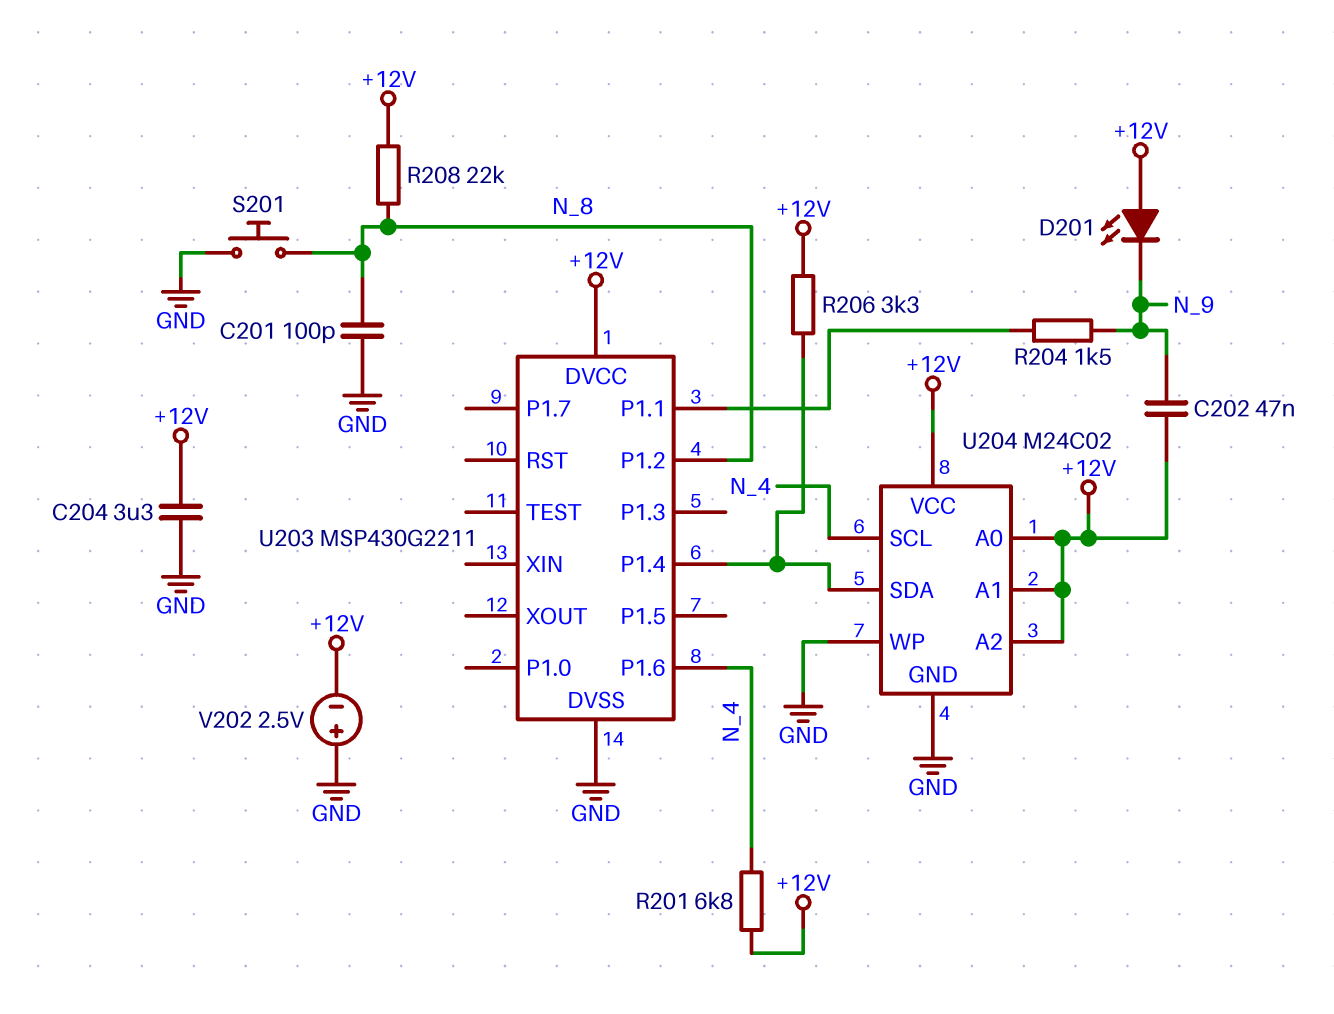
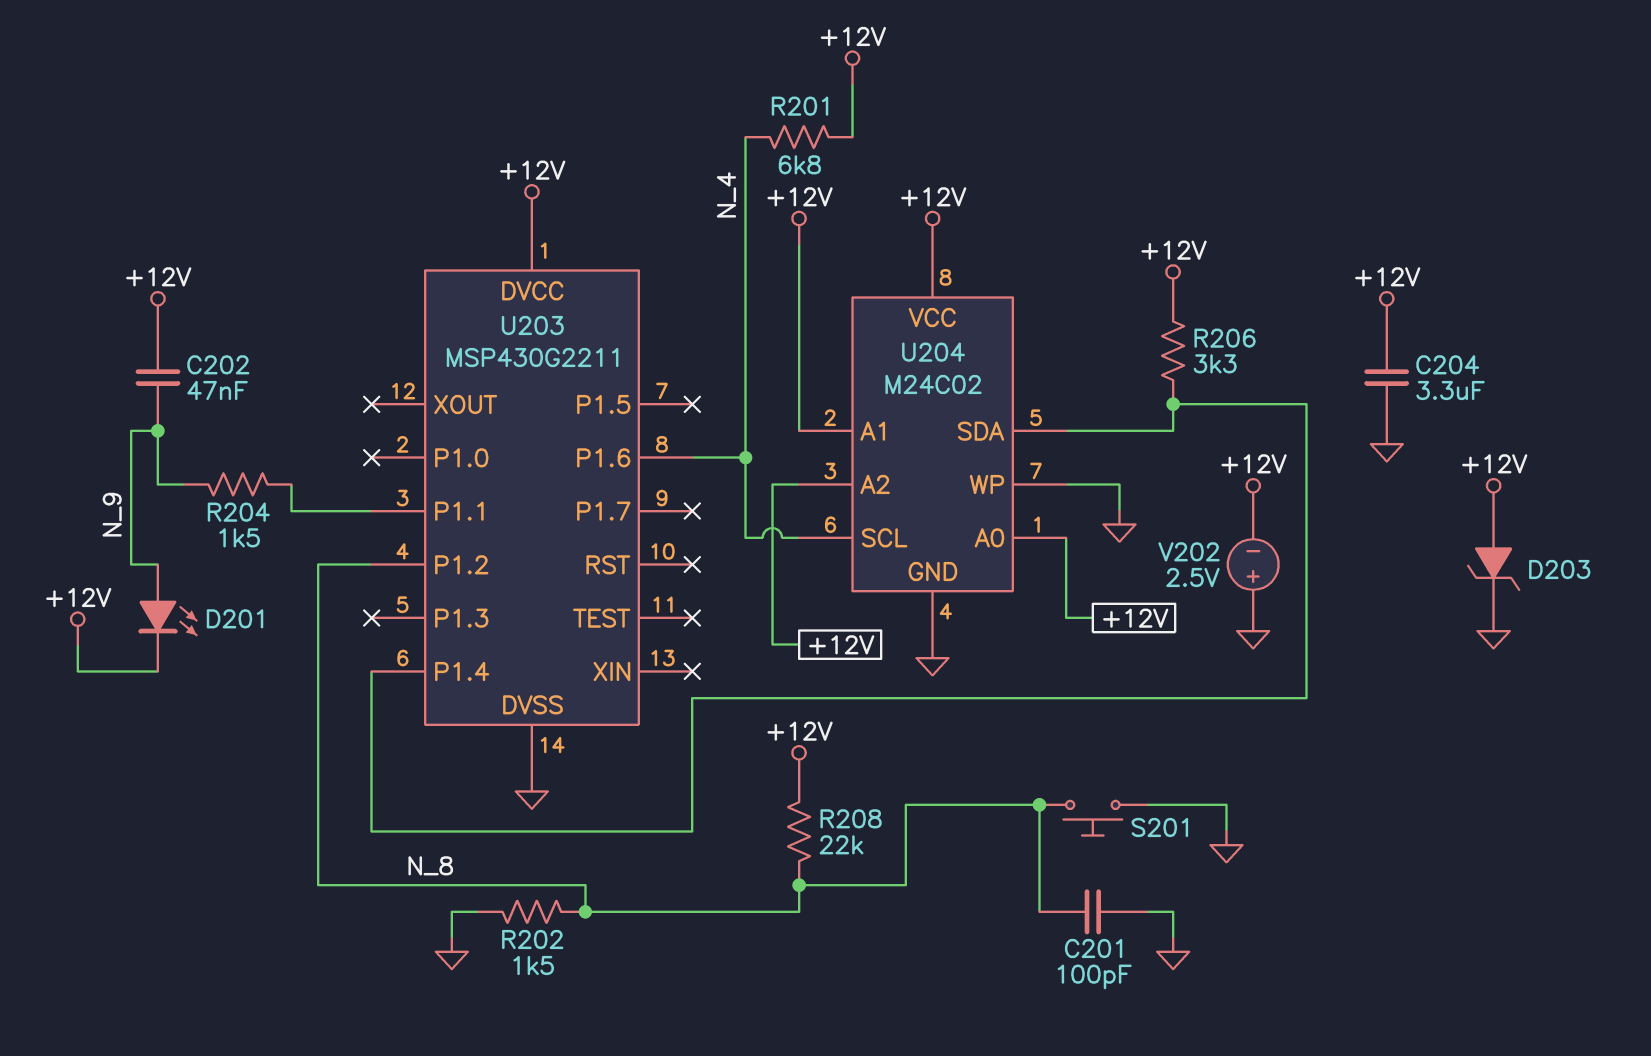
D201: LED (A +12V, K N_9) -> LED (A N_9, K +12V)
D203: none -> zener (A +12V, K GND)
R202: none -> 1.5k (GND, N_8)

